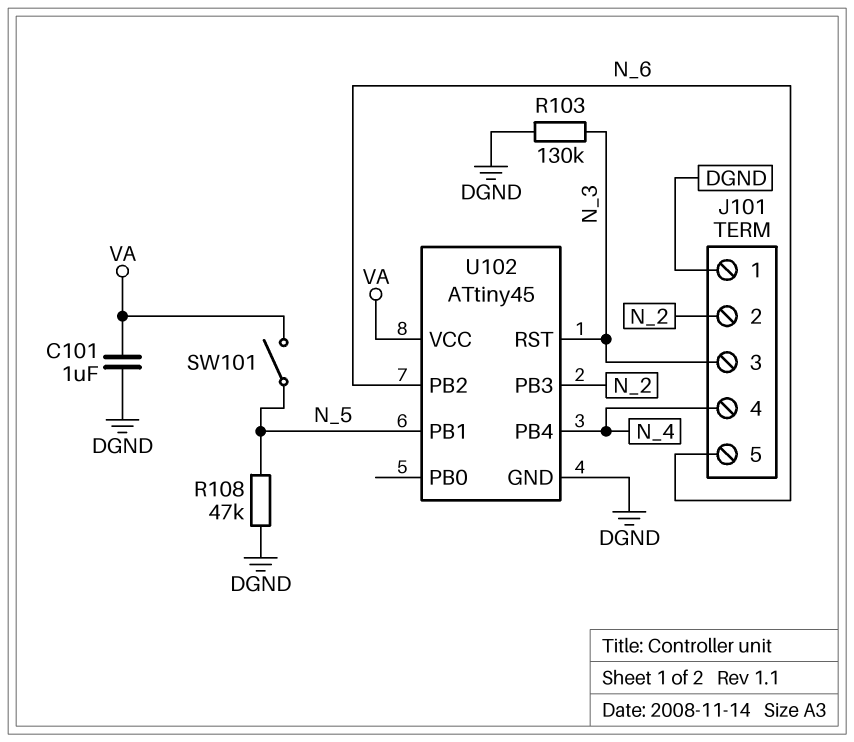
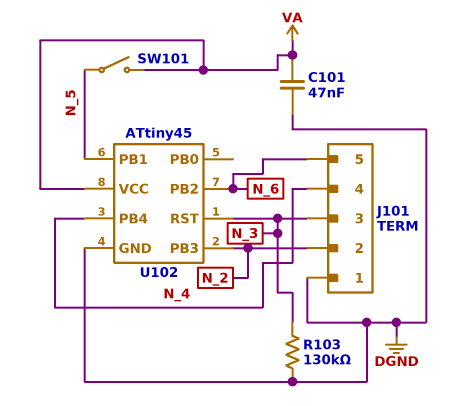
C101: 1uF (DGND, VA) -> 47nF (DGND, VA)
R108: 47k (DGND, N_5) -> none

